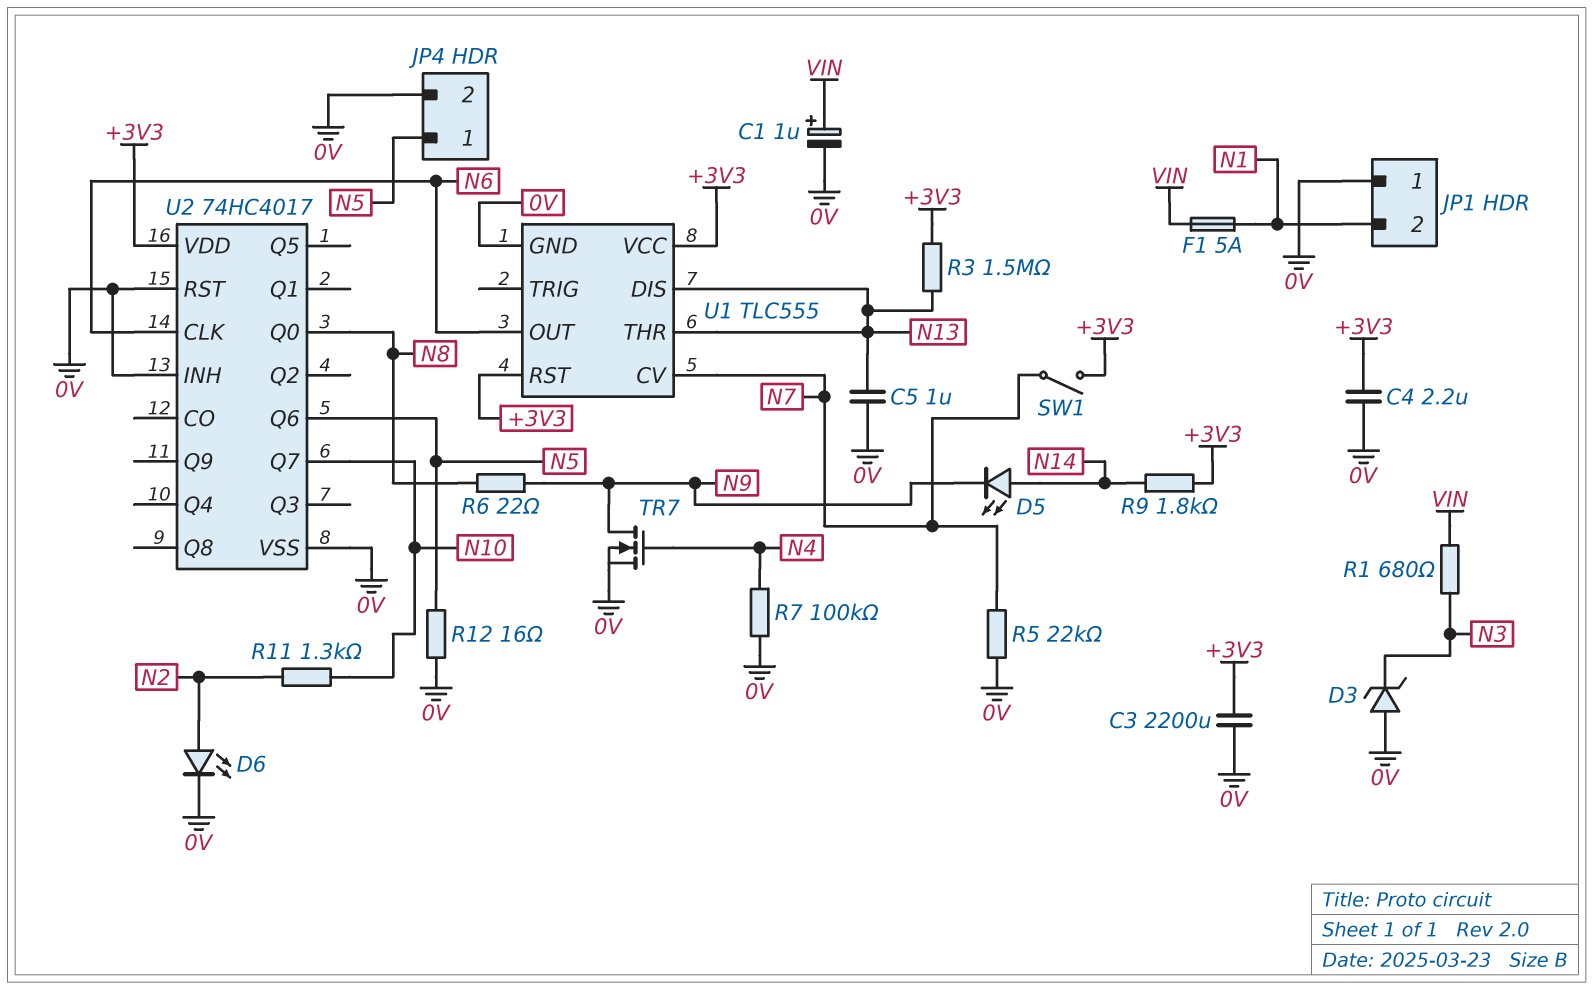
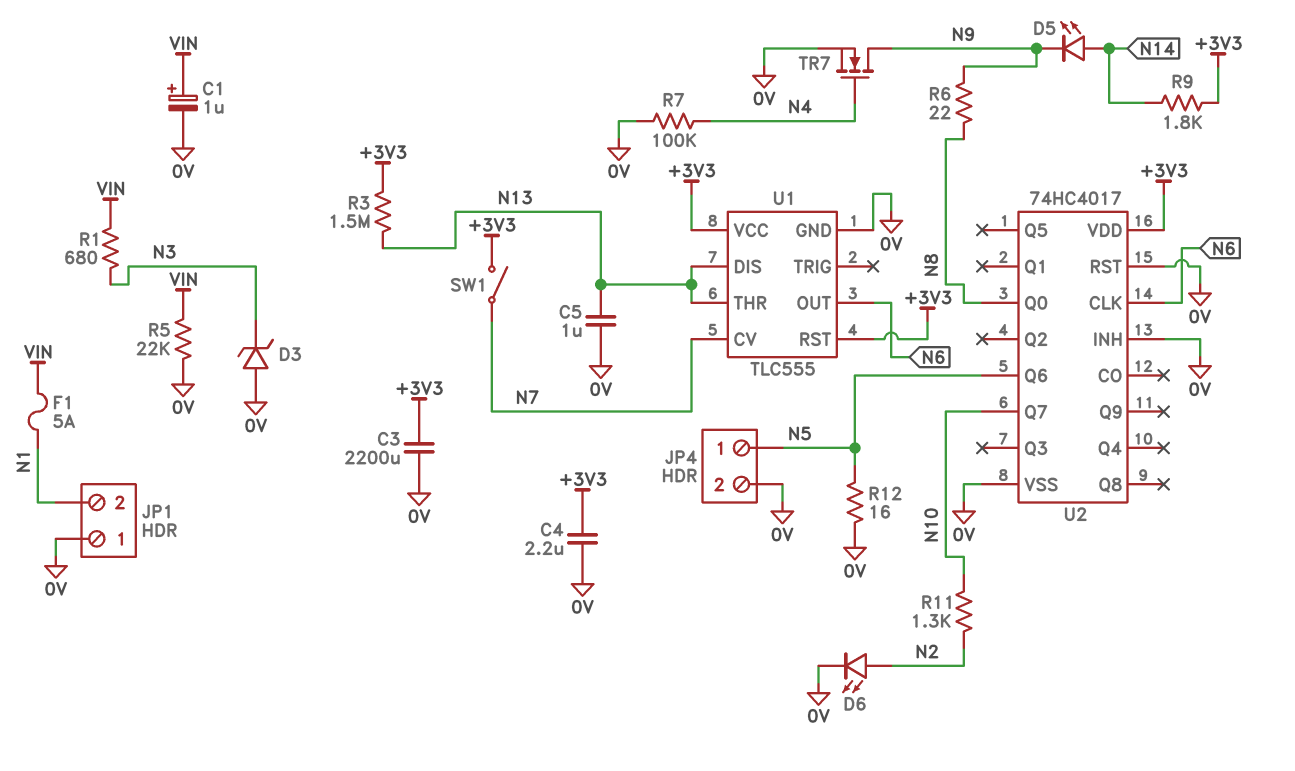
R5: 22k (0V, N7) -> 22k (0V, VIN)

